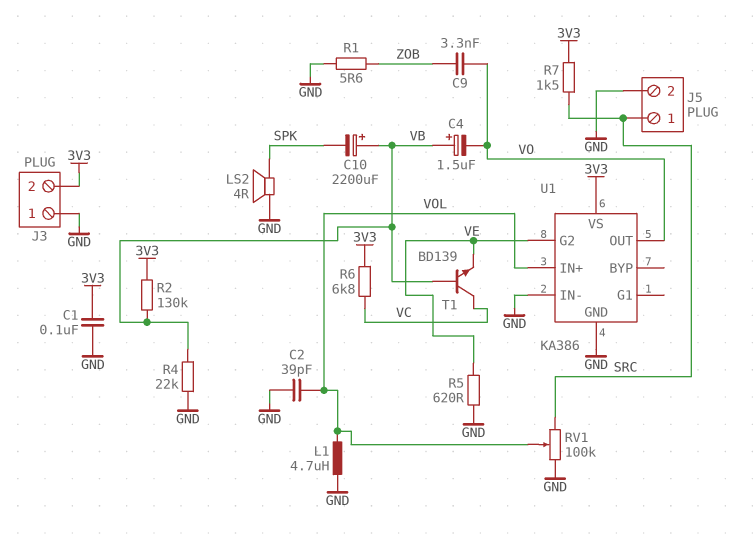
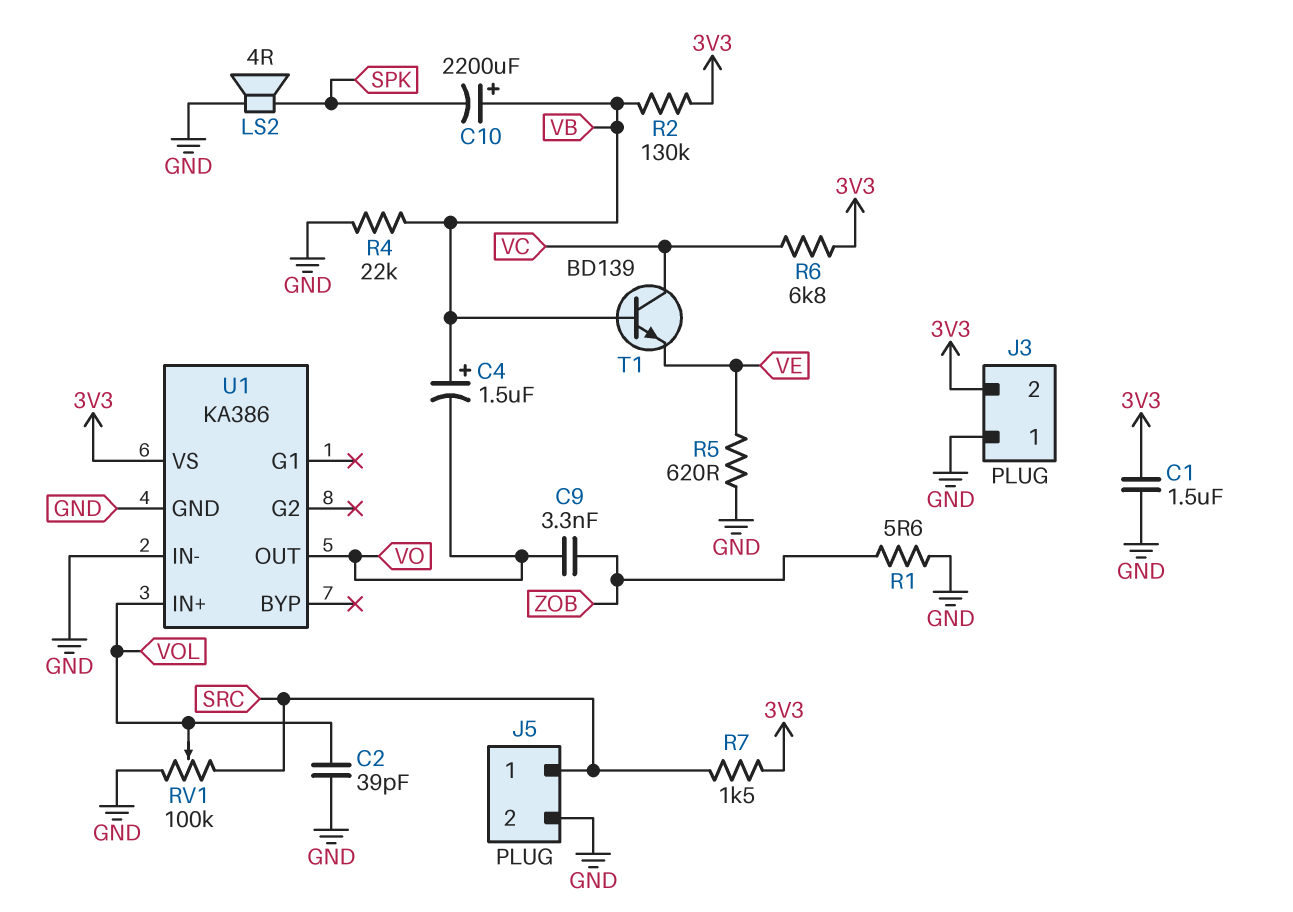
C1: 100nF (3V3, GND) -> 1.5uF (3V3, GND)
L1: 4.7uH (GND, VOL) -> none
U1 pin G2: VE -> none

